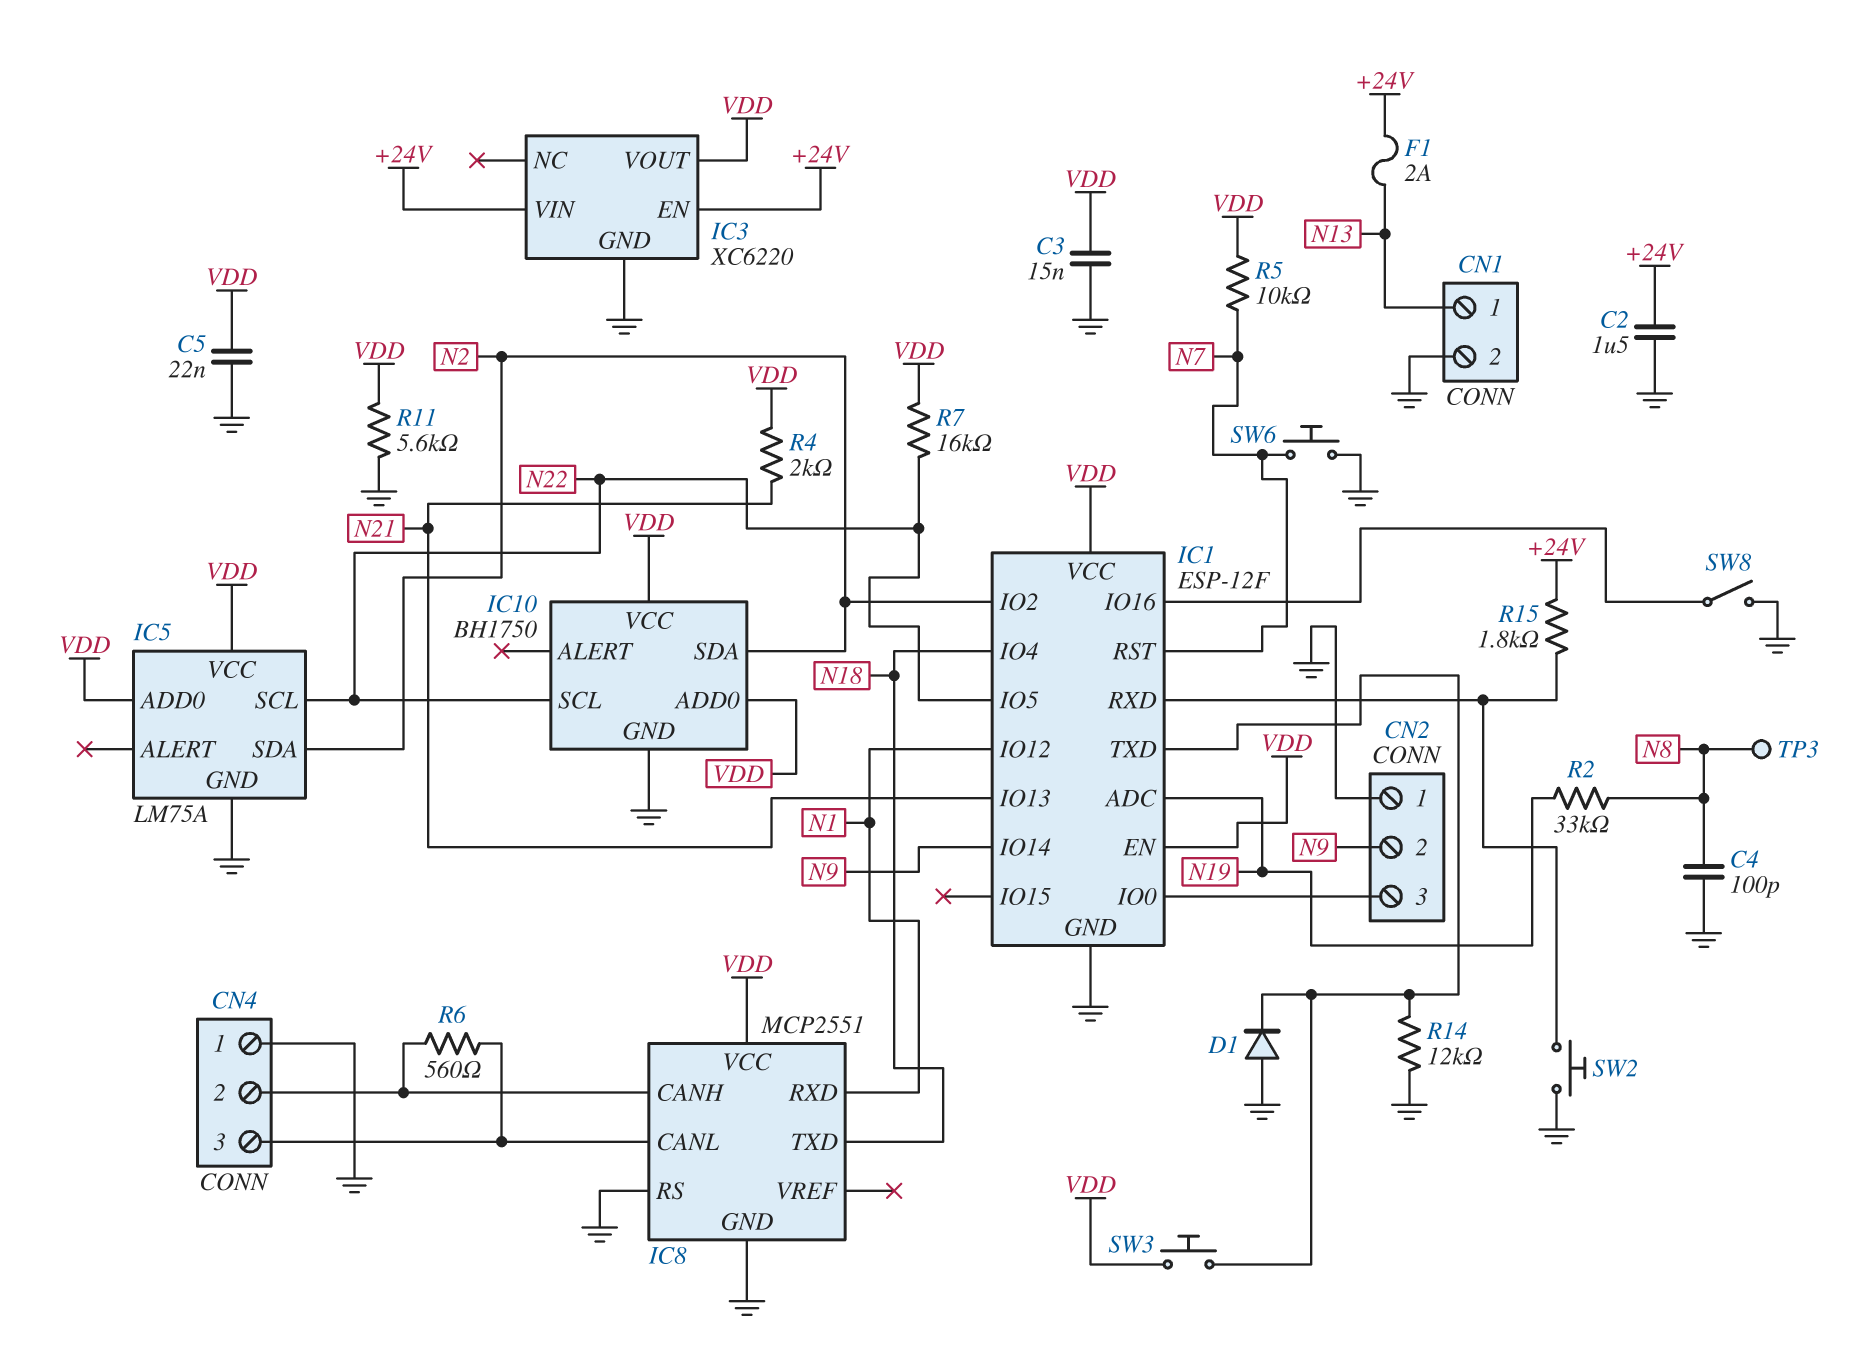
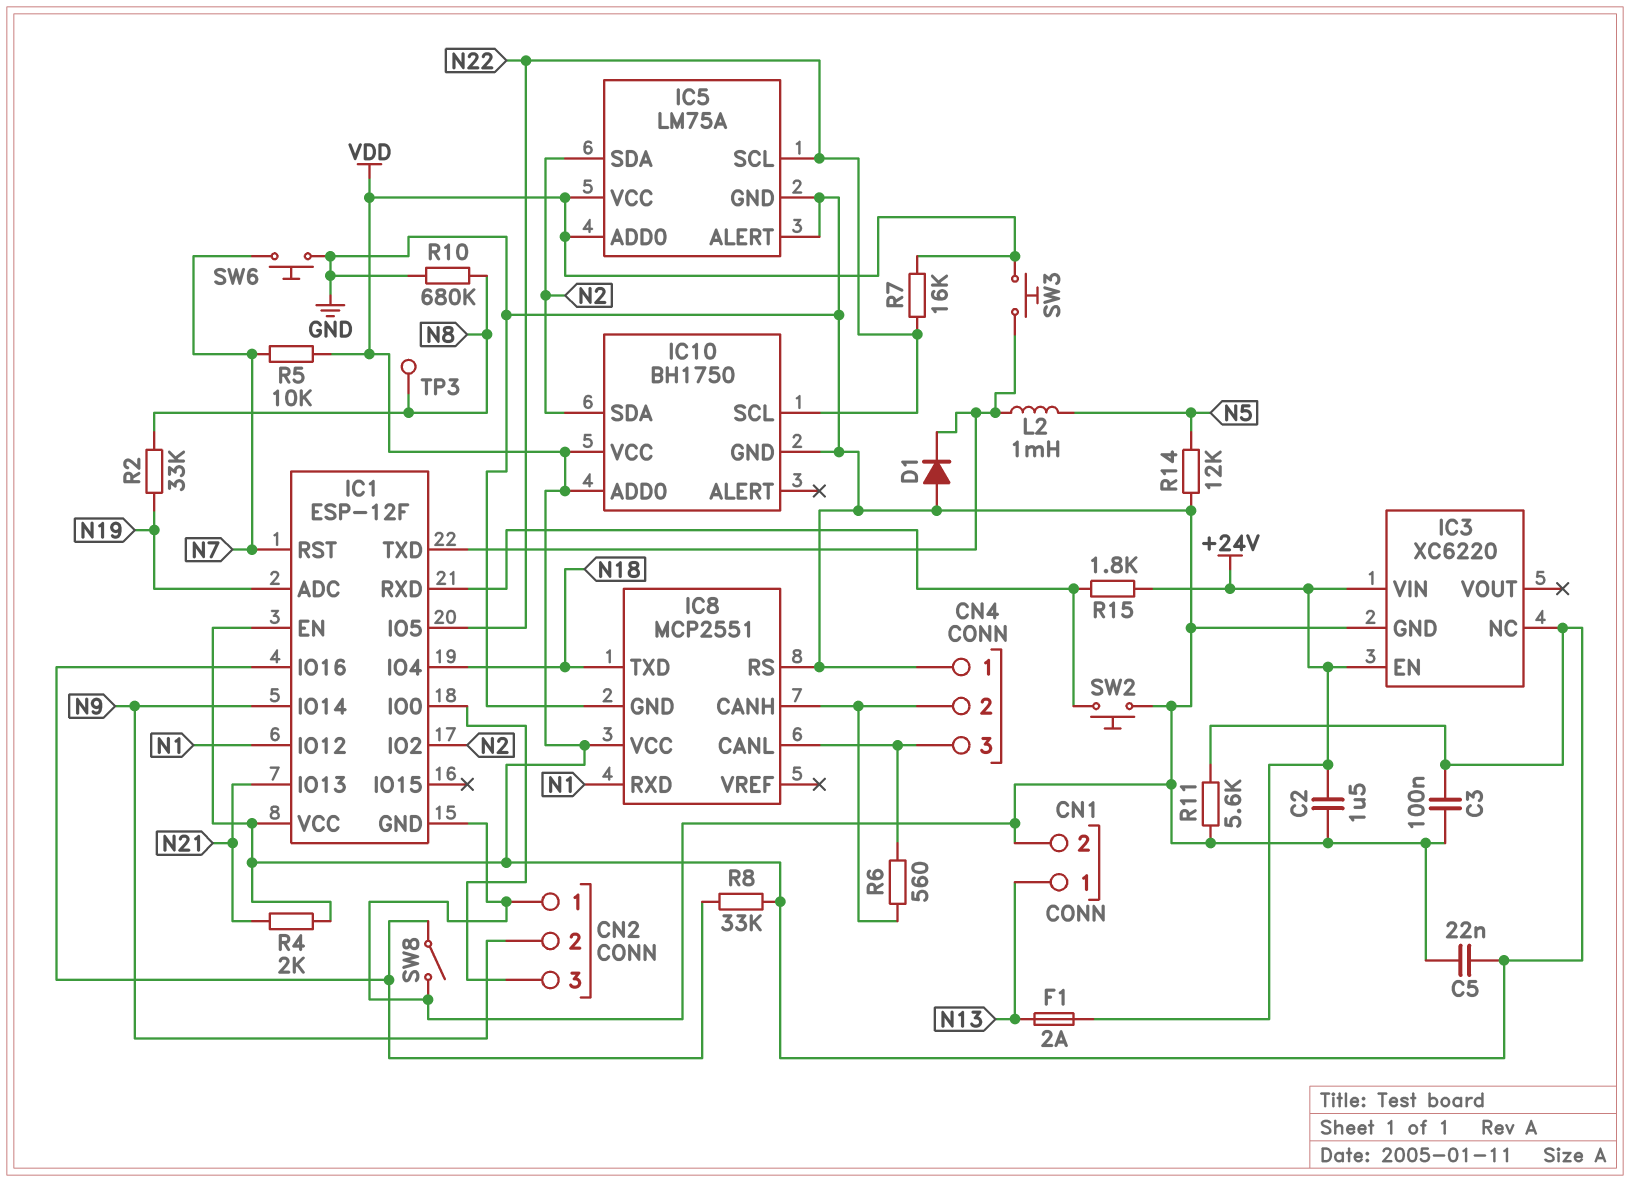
C3: 15nF (GND, VDD) -> 100nF (GND, VDD)
C4: 100pF (GND, N8) -> none
IC3 pin NC: none -> VDD
IC3 pin VOUT: VDD -> none
IC5 pin ALERT: none -> GND
L2: none -> 1mH (IC1/TXD, N5)
R8: none -> 33k (IC1/IO16, VDD)
R10: none -> 680k (GND, N8)
R14: 12k (GND, IC1/TXD) -> 12k (GND, N5)

